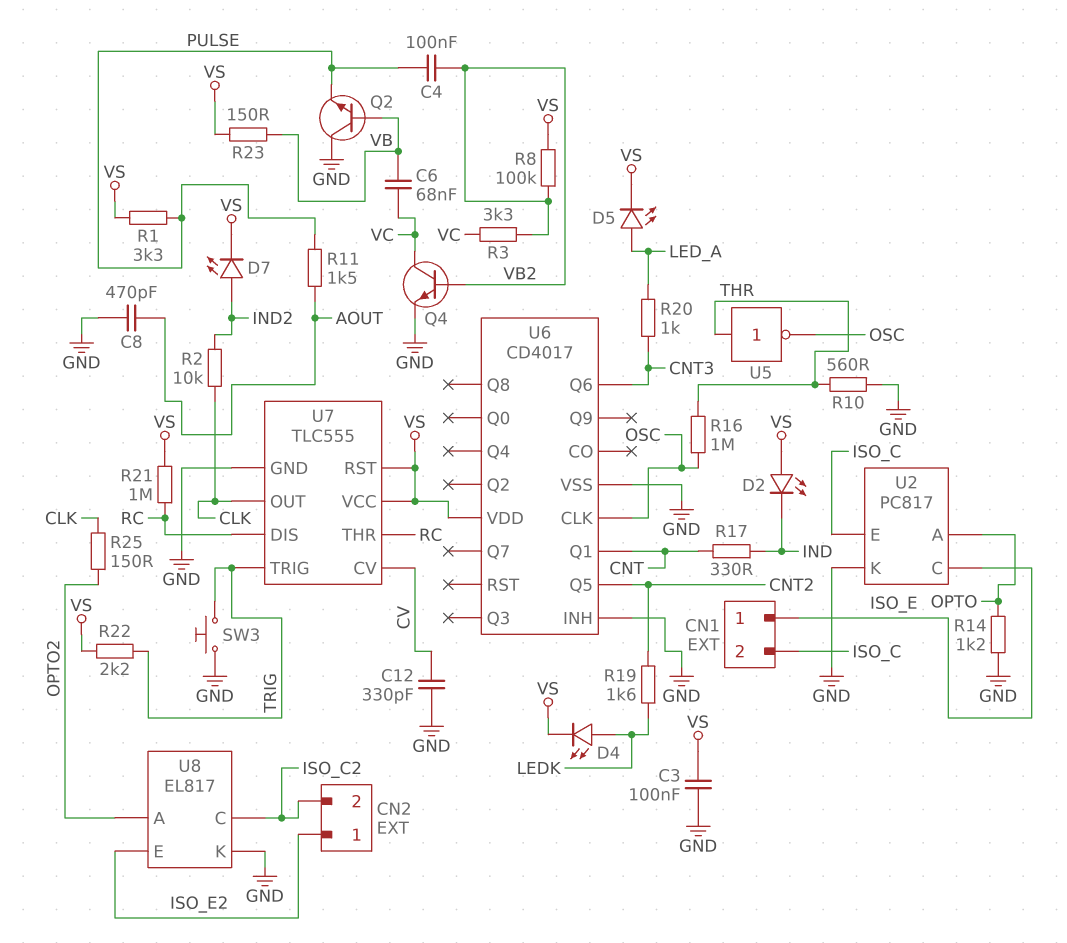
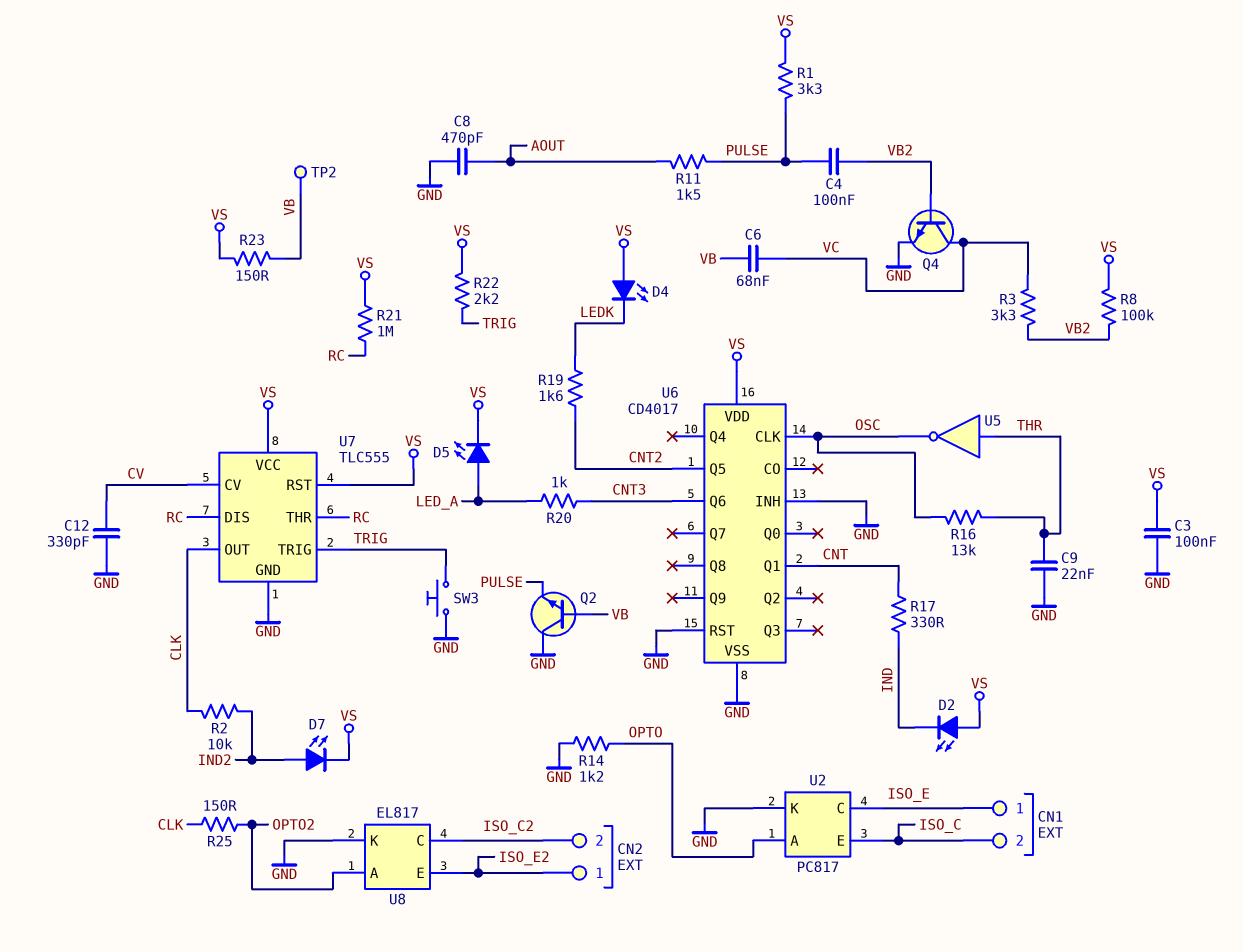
C9: none -> 22nF (GND, THR)
D4: LED (A LEDK, K VS) -> LED (A VS, K LEDK)
R10: 560 (GND, THR) -> none
R16: 1M (OSC, THR) -> 13k (OSC, THR)
TP2: none -> test point (VB)
U6 pin RST: none -> GND

